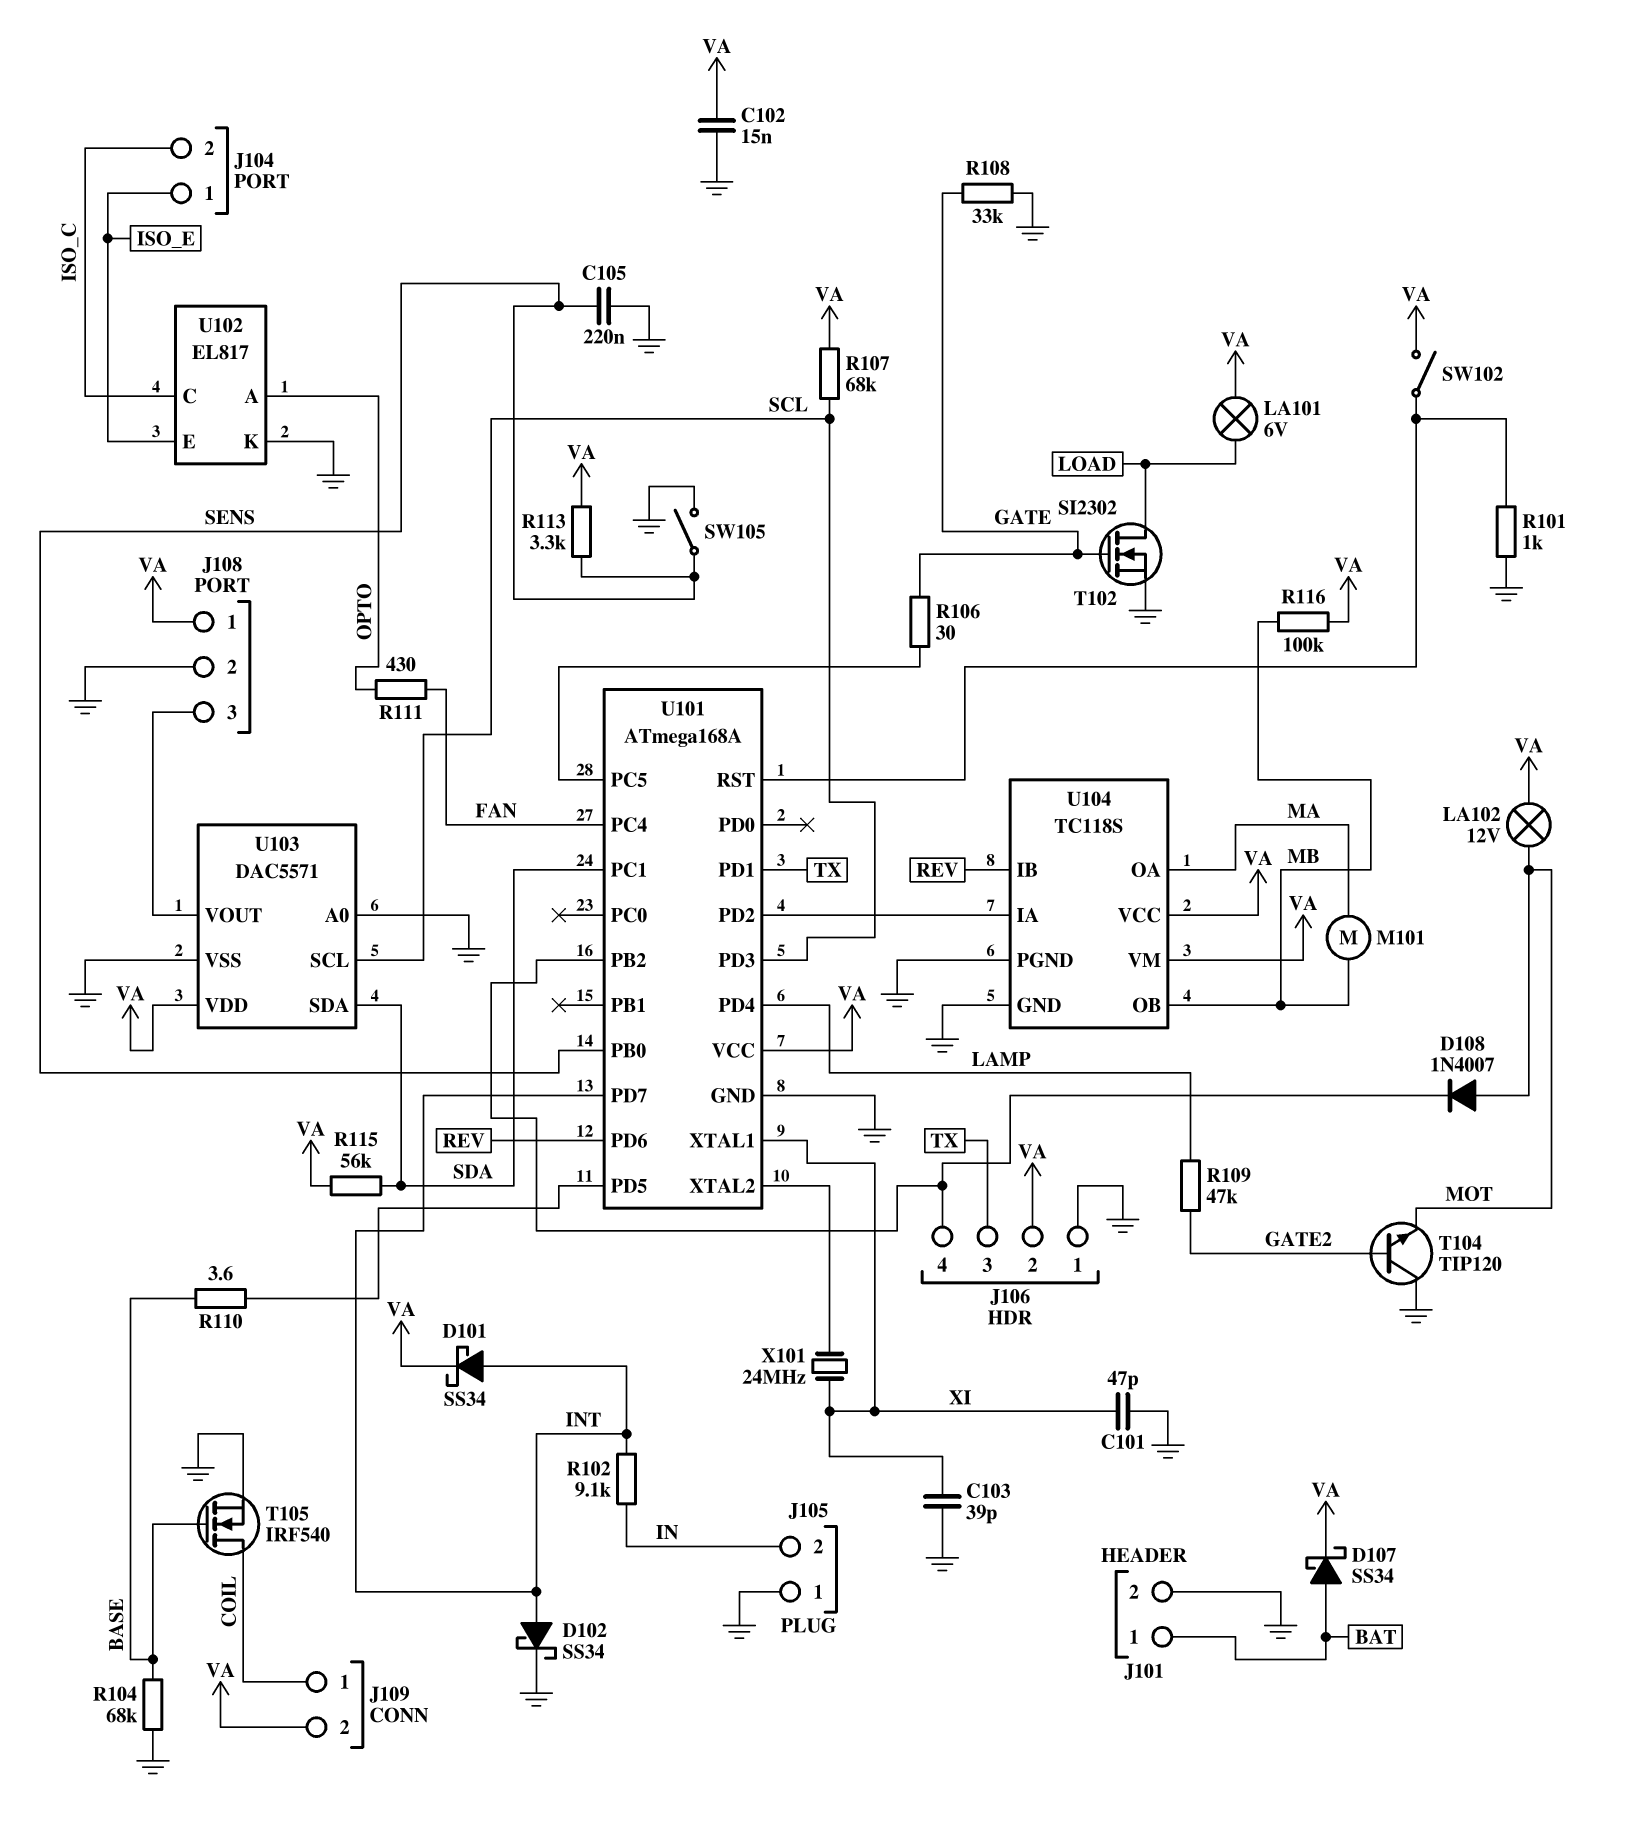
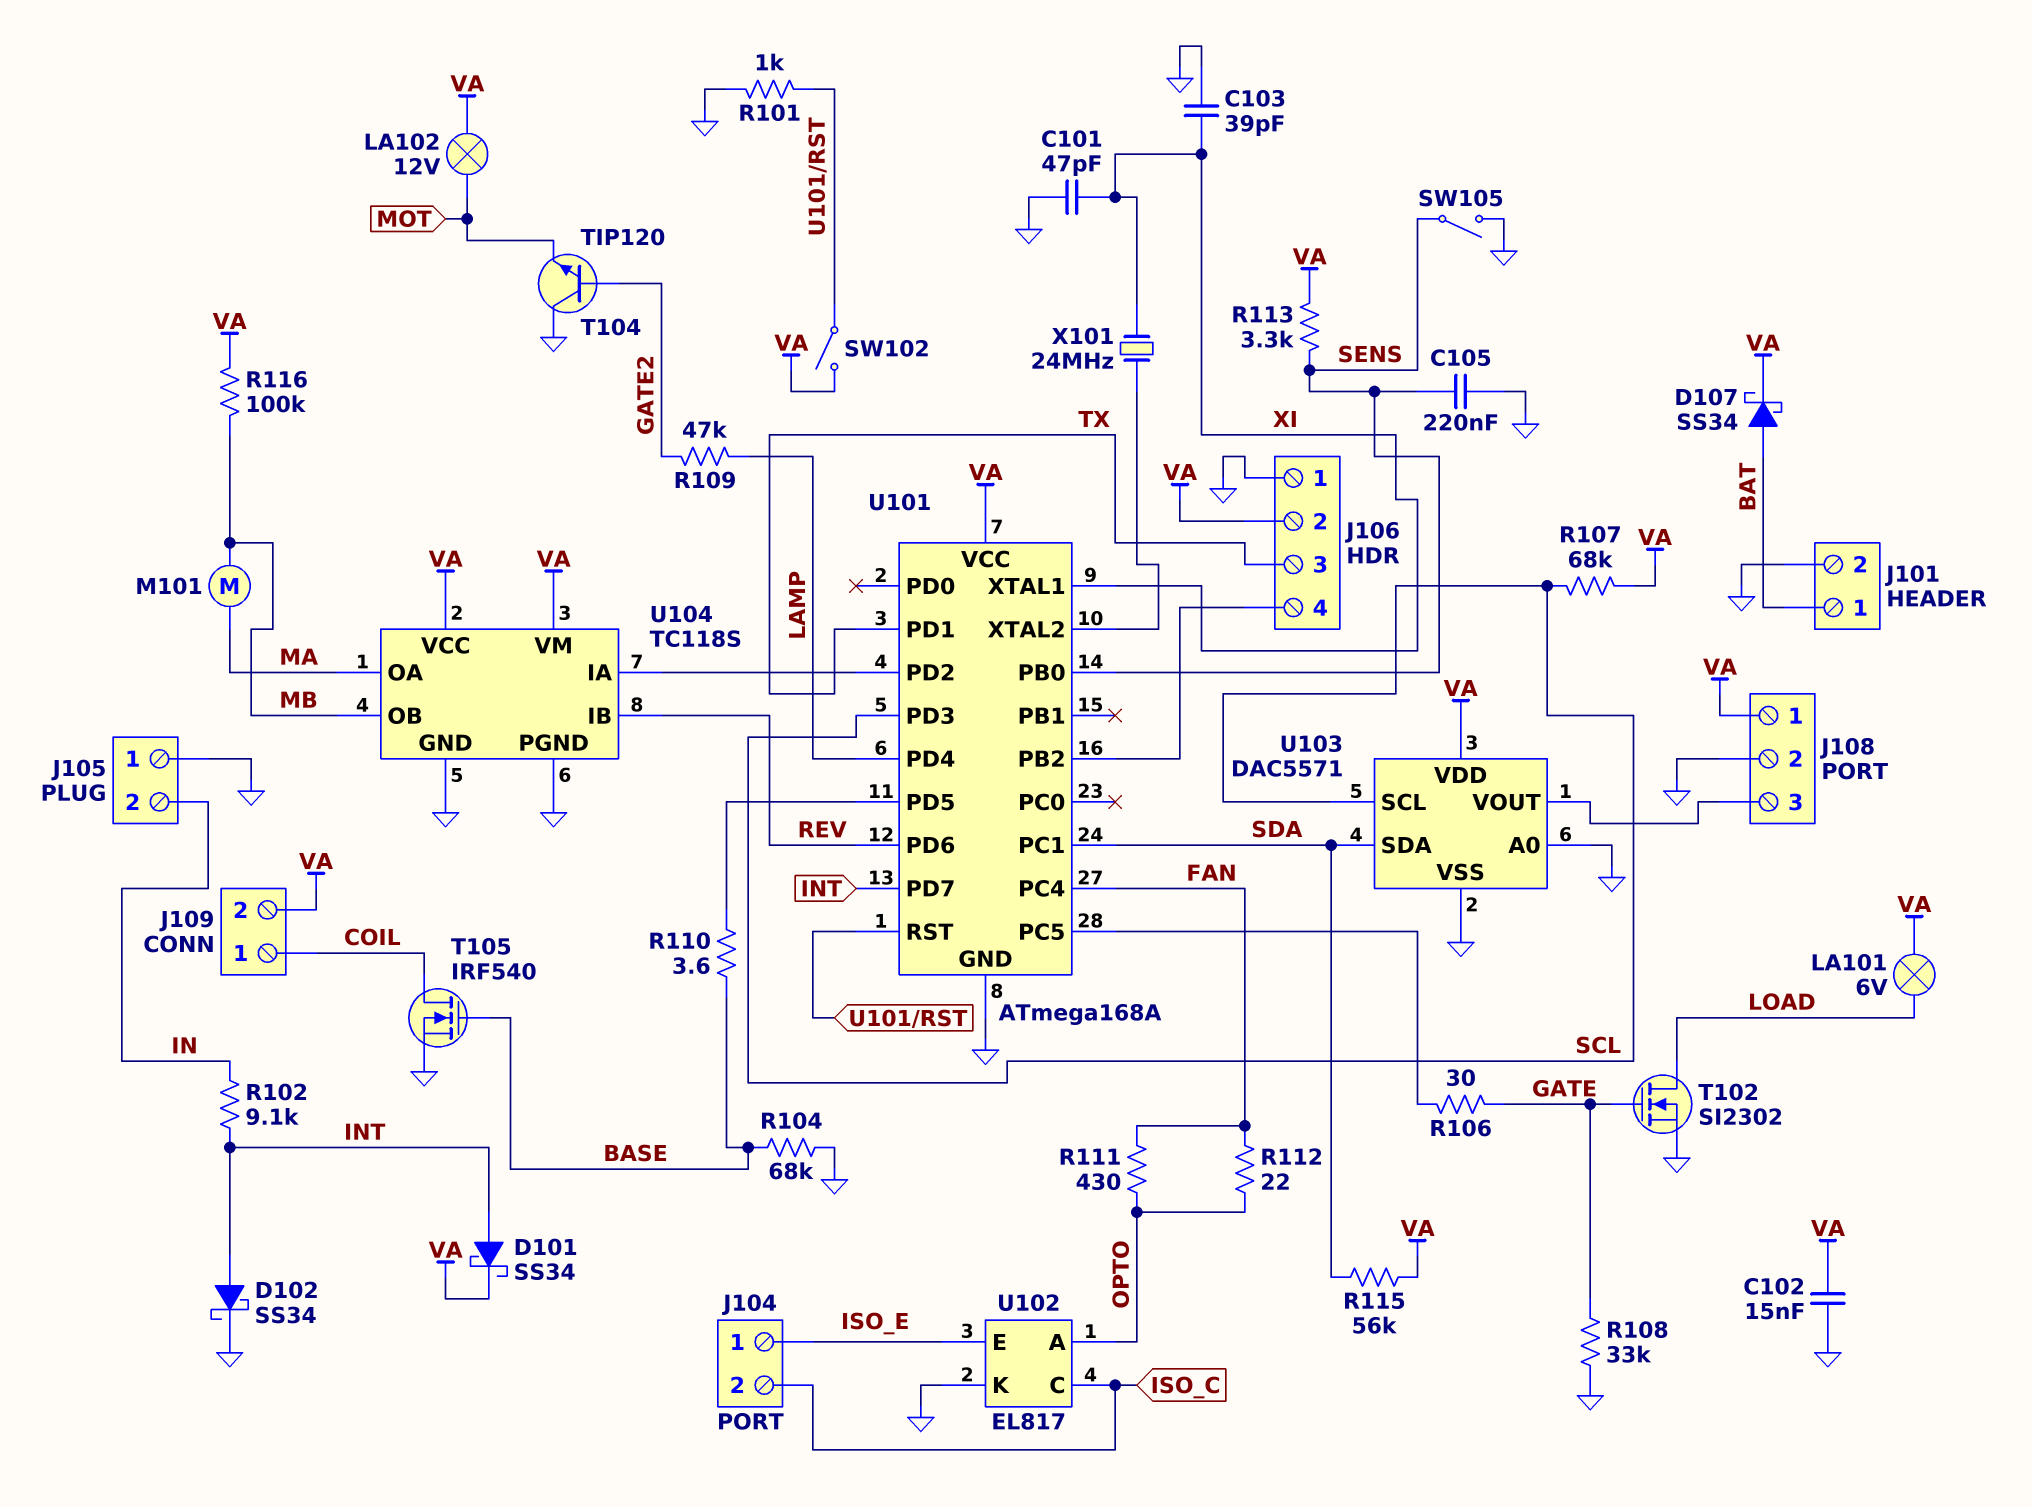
D108: diode 1N4007 (A MOT, K J106/4) -> none
R112: none -> 22 (FAN, OPTO)

